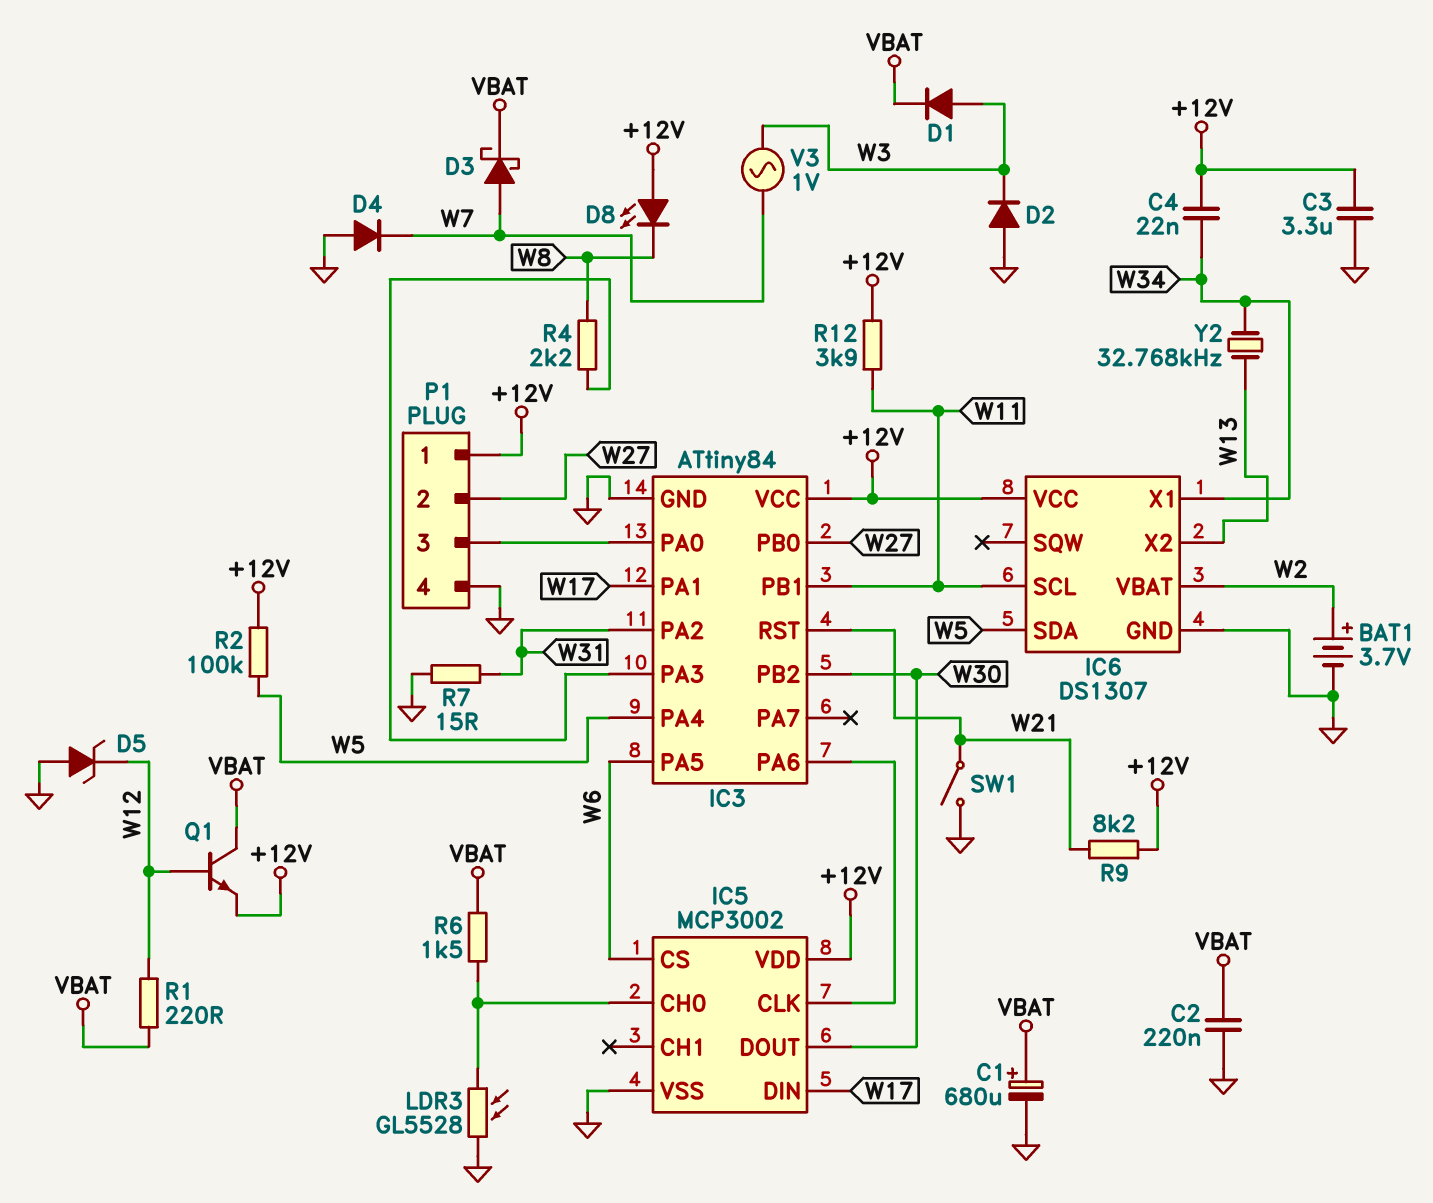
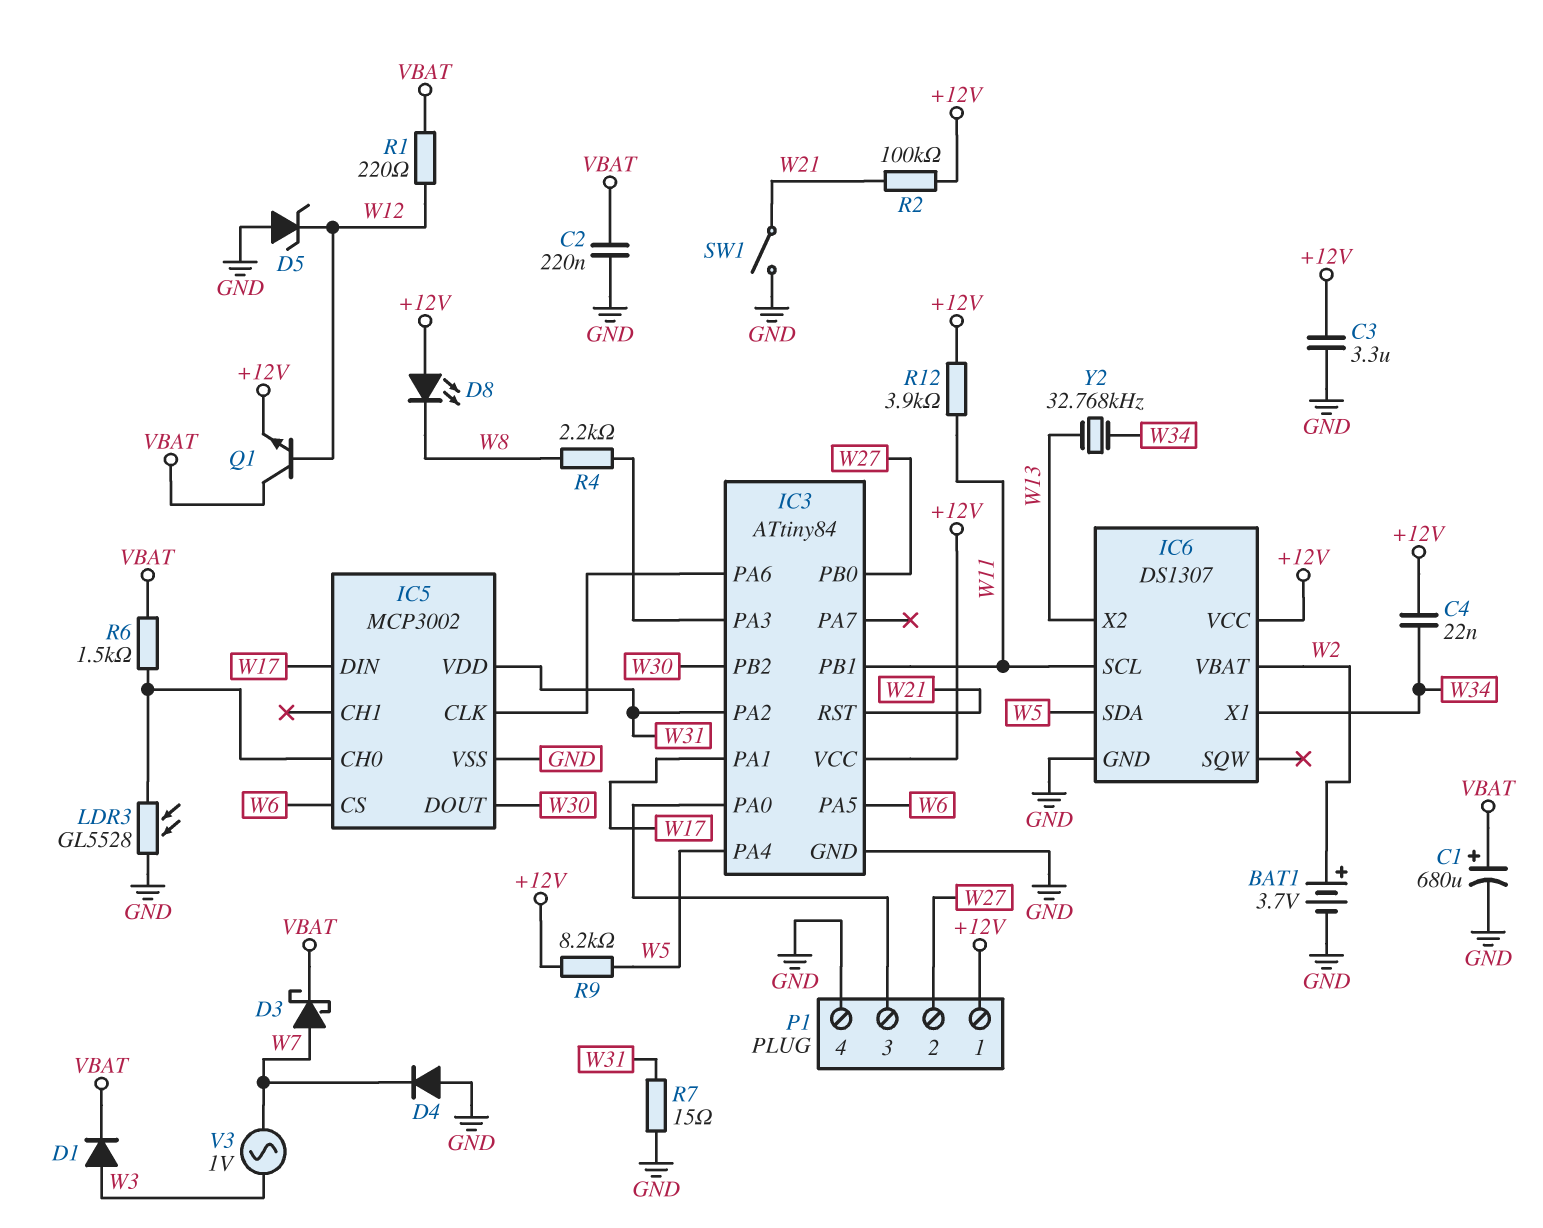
D2: diode (A GND, K W3) -> none
IC5 pin VDD: +12V -> W31
R2: 100k (+12V, W5) -> 100k (+12V, W21)
R9: 8.2k (+12V, W21) -> 8.2k (+12V, W5)

